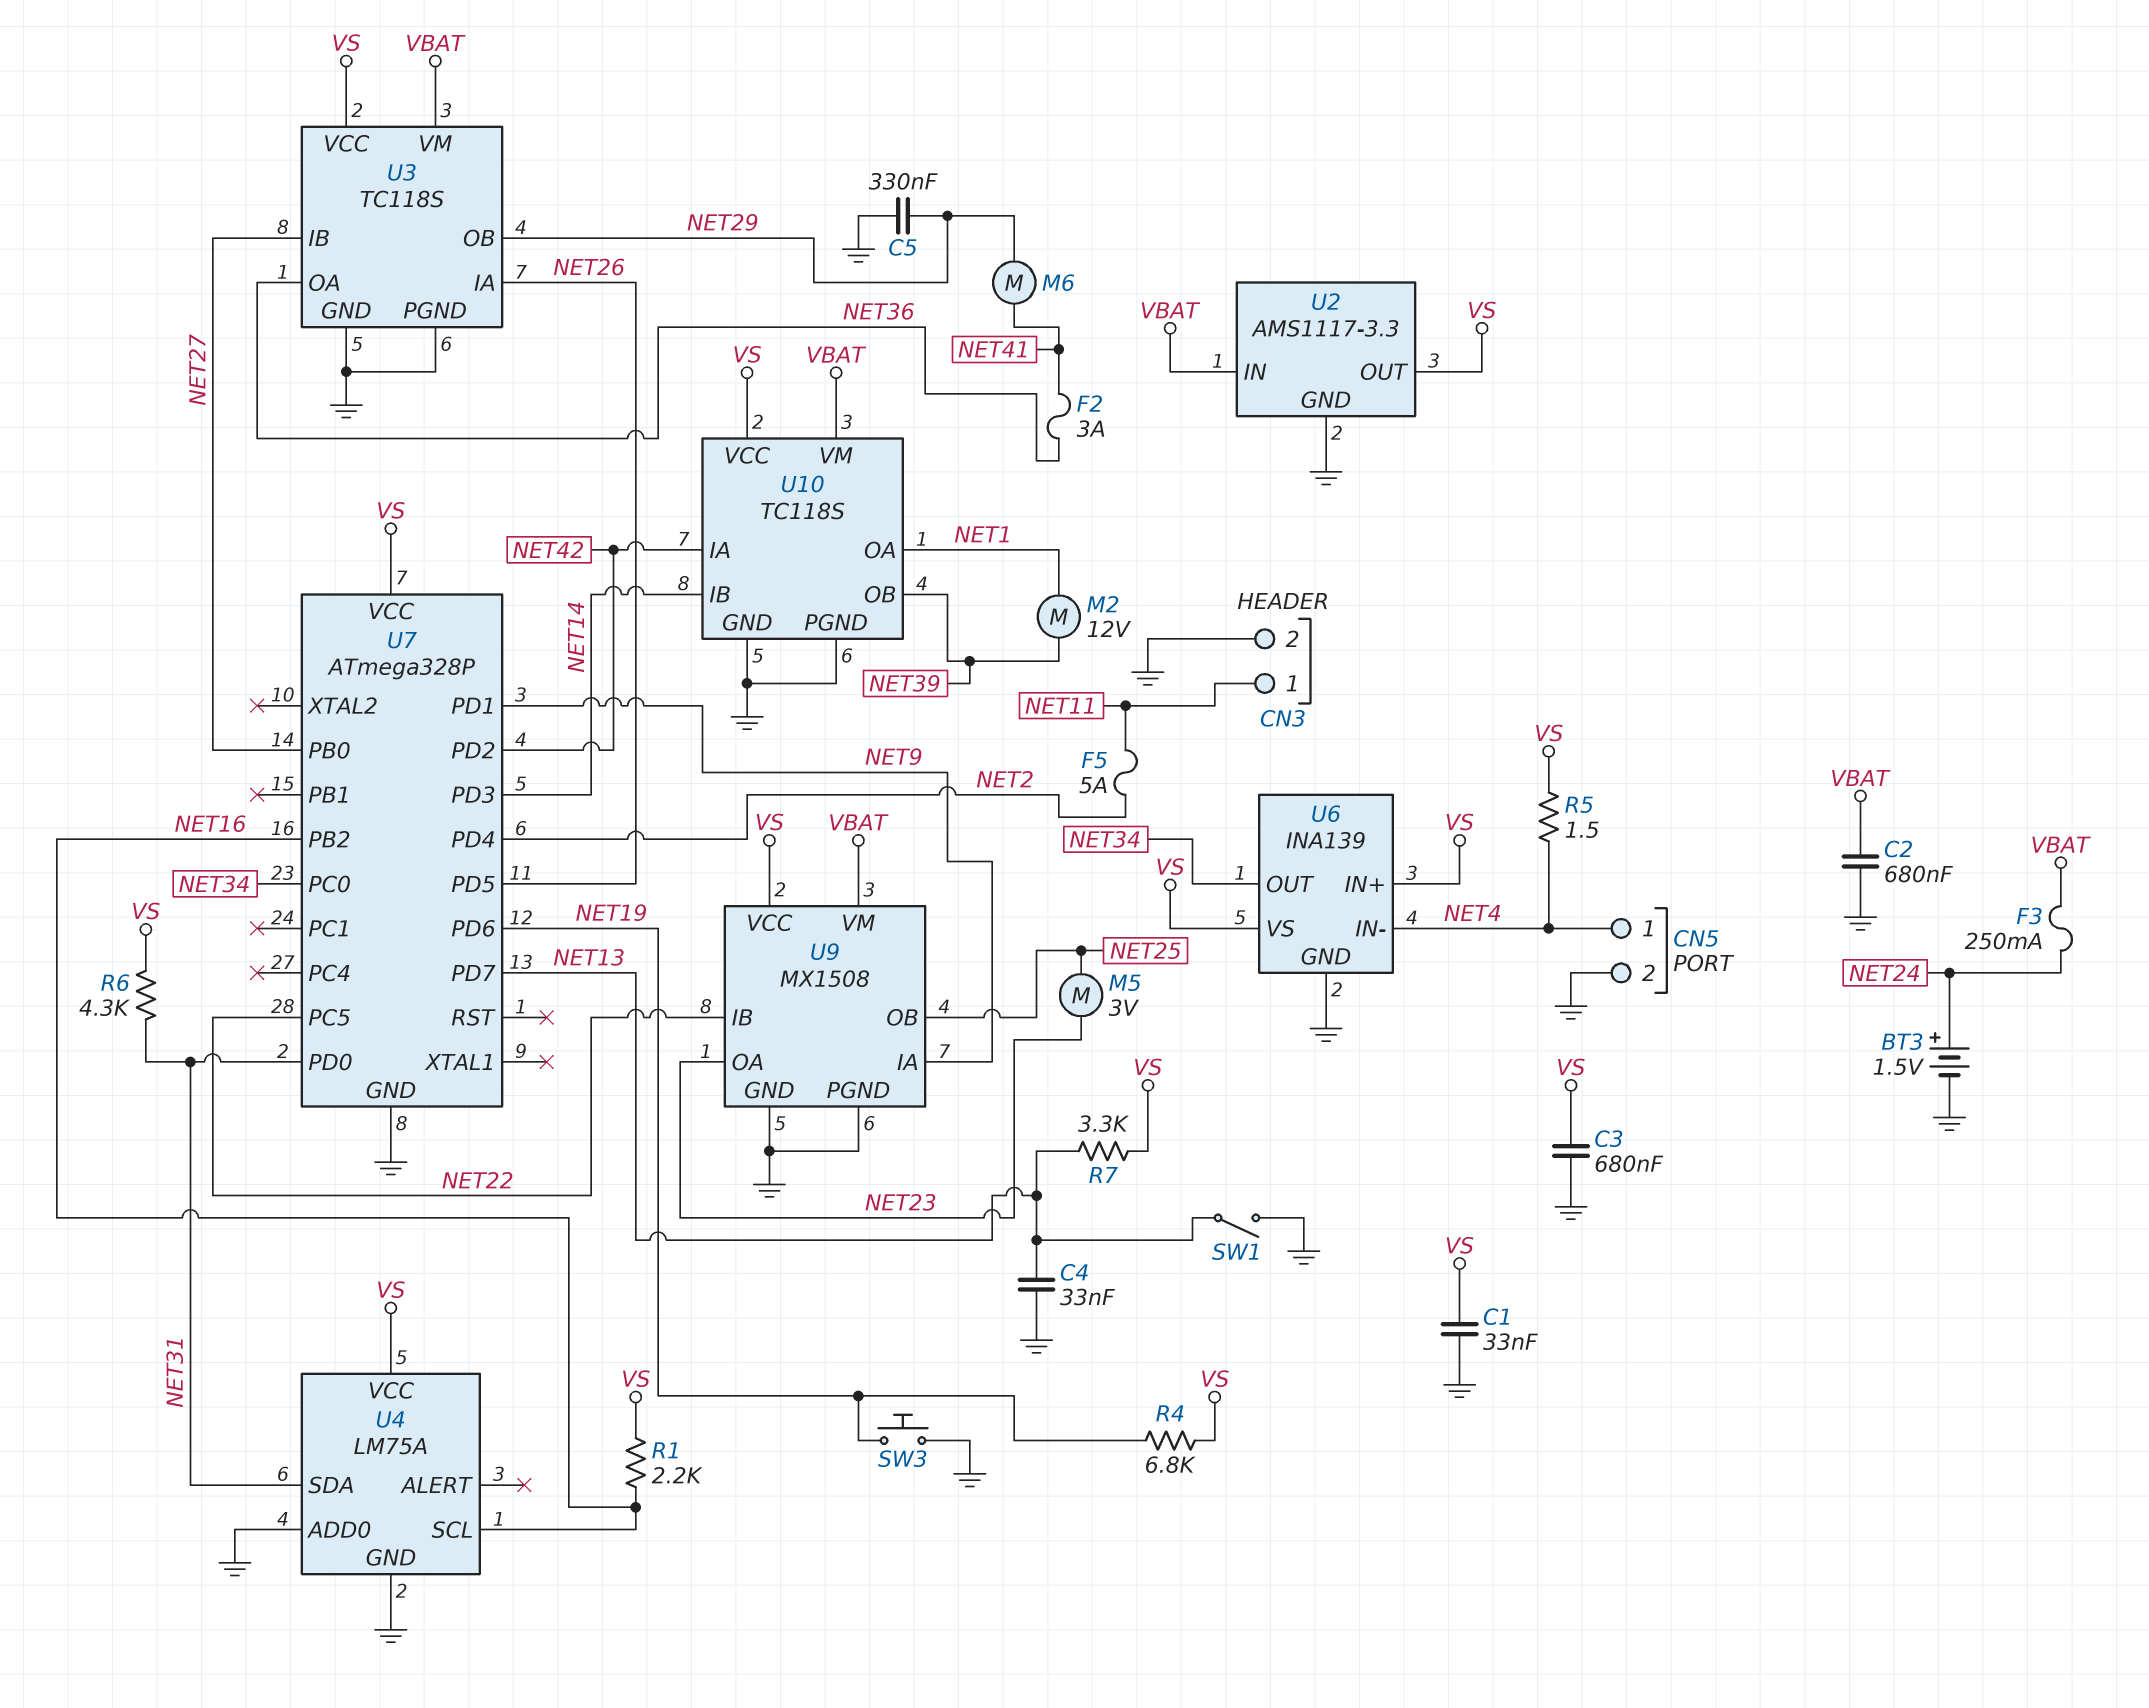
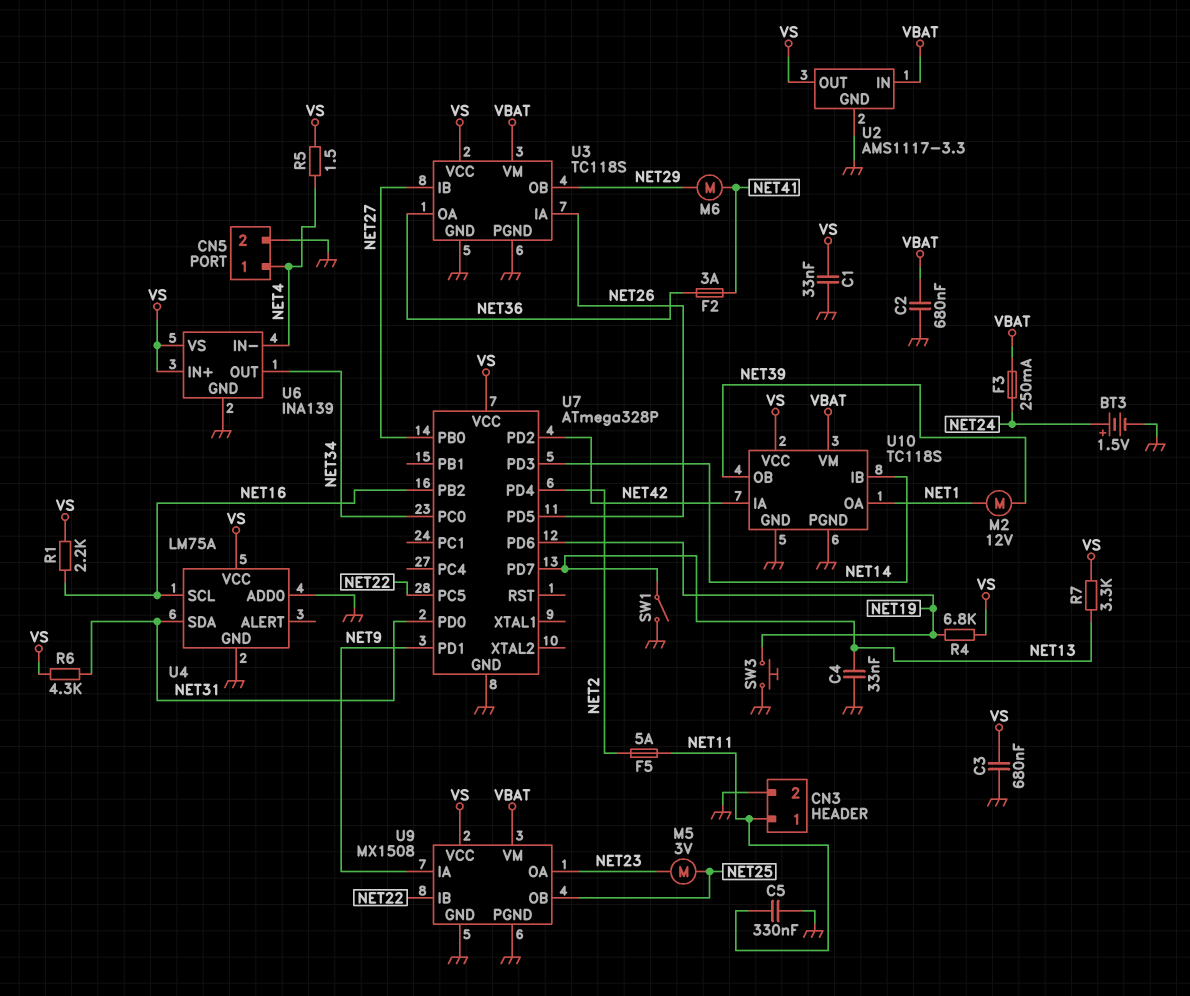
C5: 330nF (GND, NET29) -> 330nF (GND, NET11)

